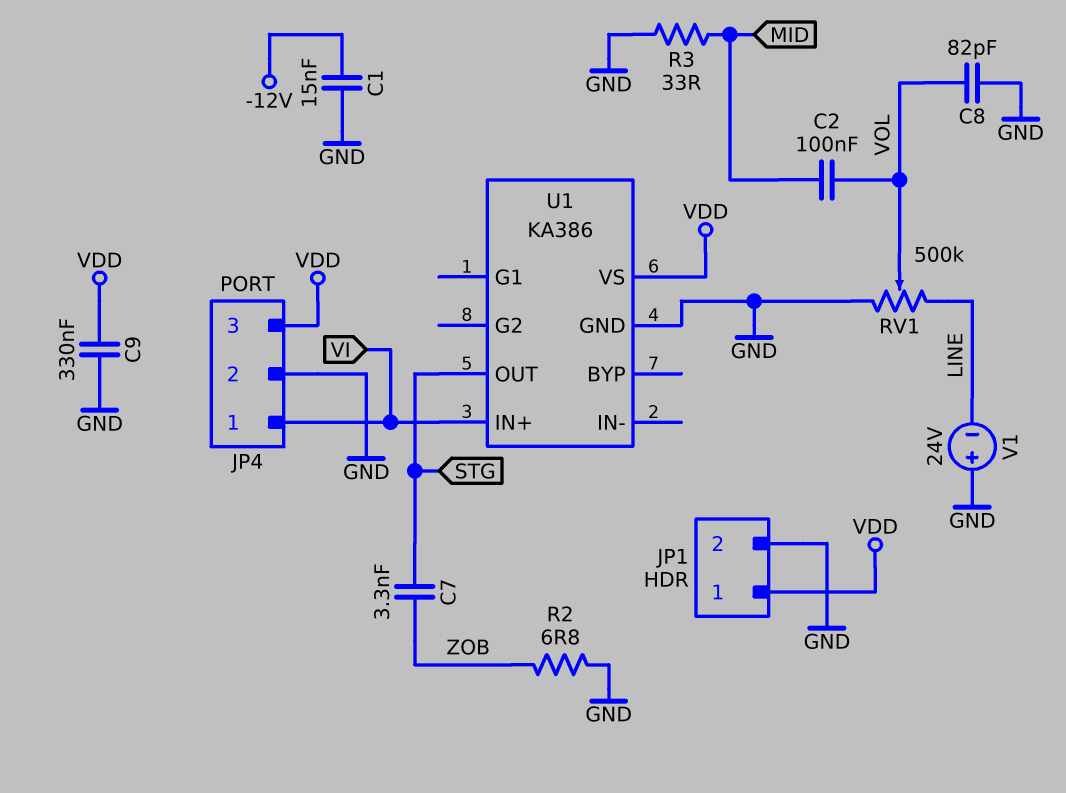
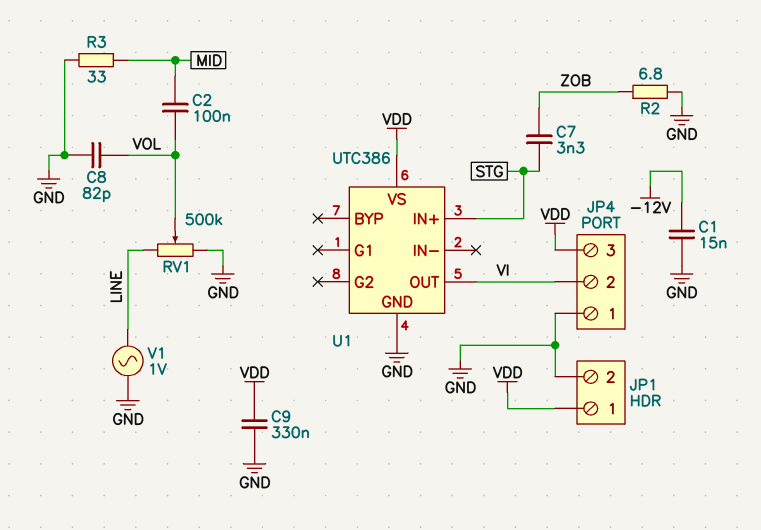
JP4 pin 1: VI -> GND
JP4 pin 2: GND -> VI
U1: KA386 -> UTC386
U1 pin IN+: VI -> STG
U1 pin OUT: STG -> VI
V1: 24V (plus GND, minus LINE) -> AC 1V (GND, LINE)

